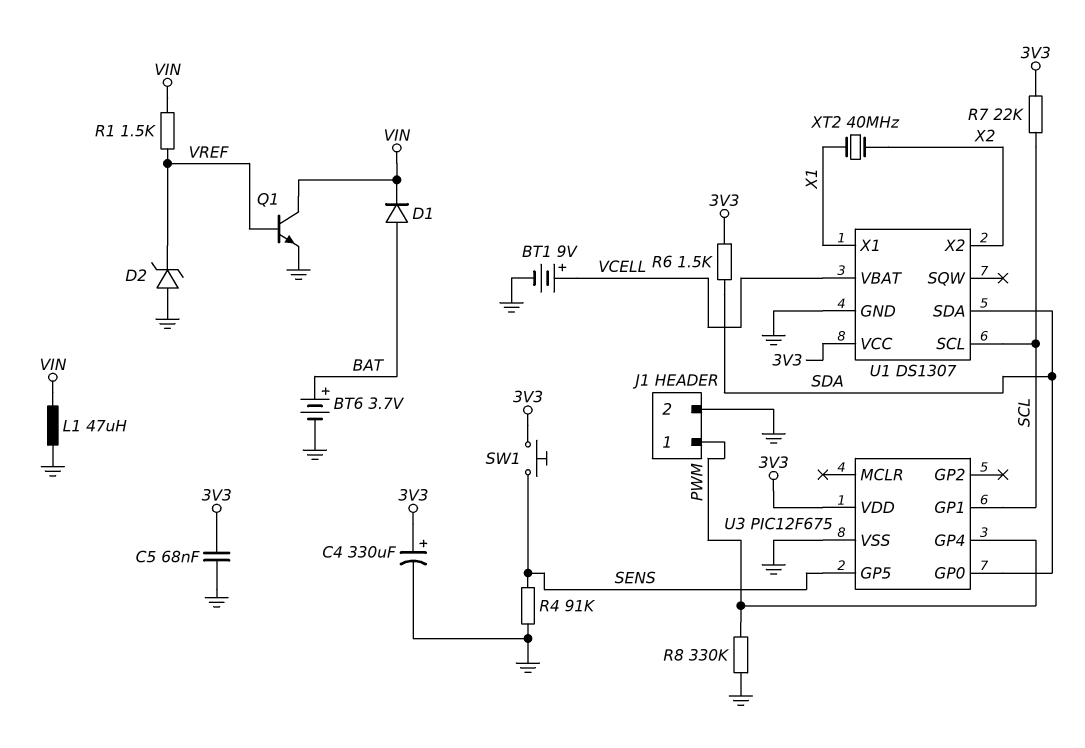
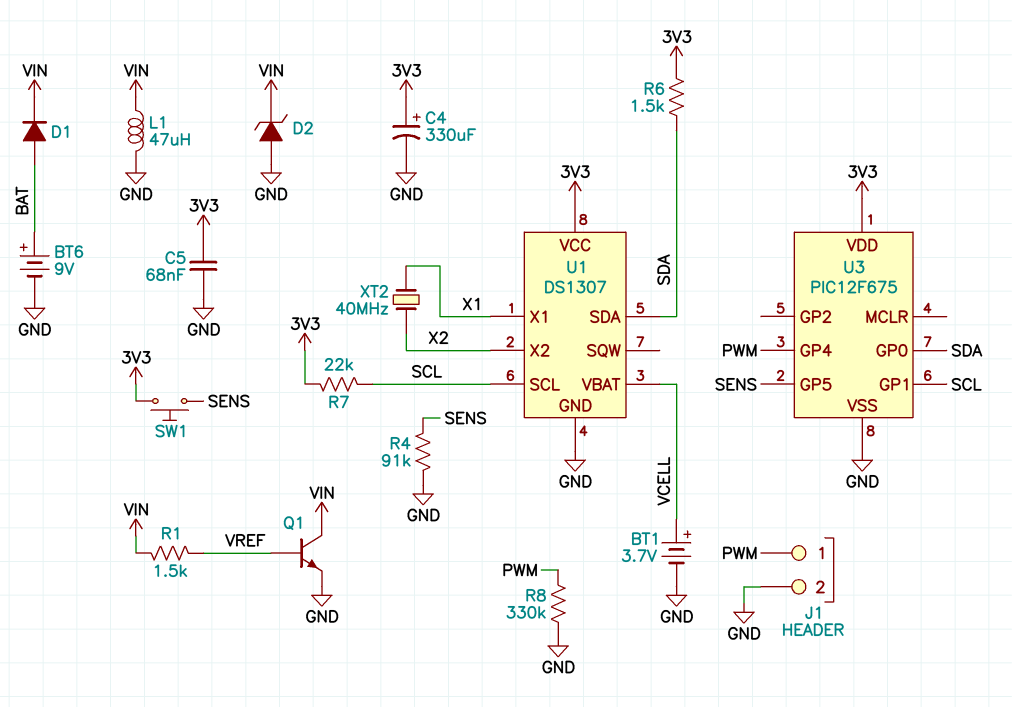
BT1: 9V (plus VCELL, minus GND) -> 3.7V (plus VCELL, minus GND)
BT6: 3.7V (plus BAT, minus GND) -> 9V (plus BAT, minus GND)
D2: zener (A GND, K VREF) -> zener (A GND, K VIN)

